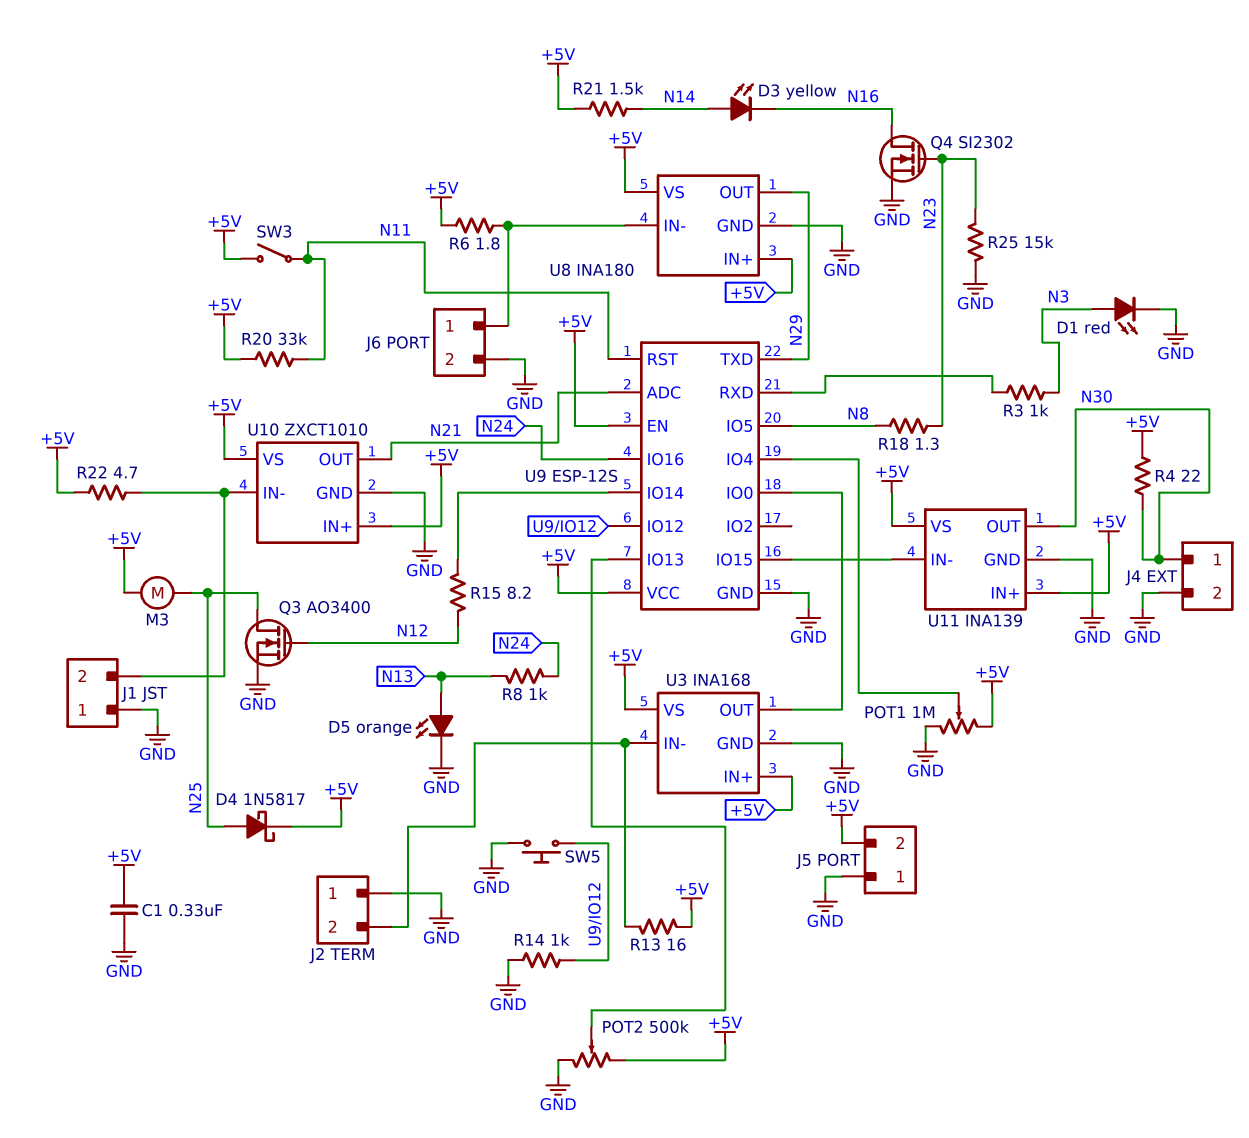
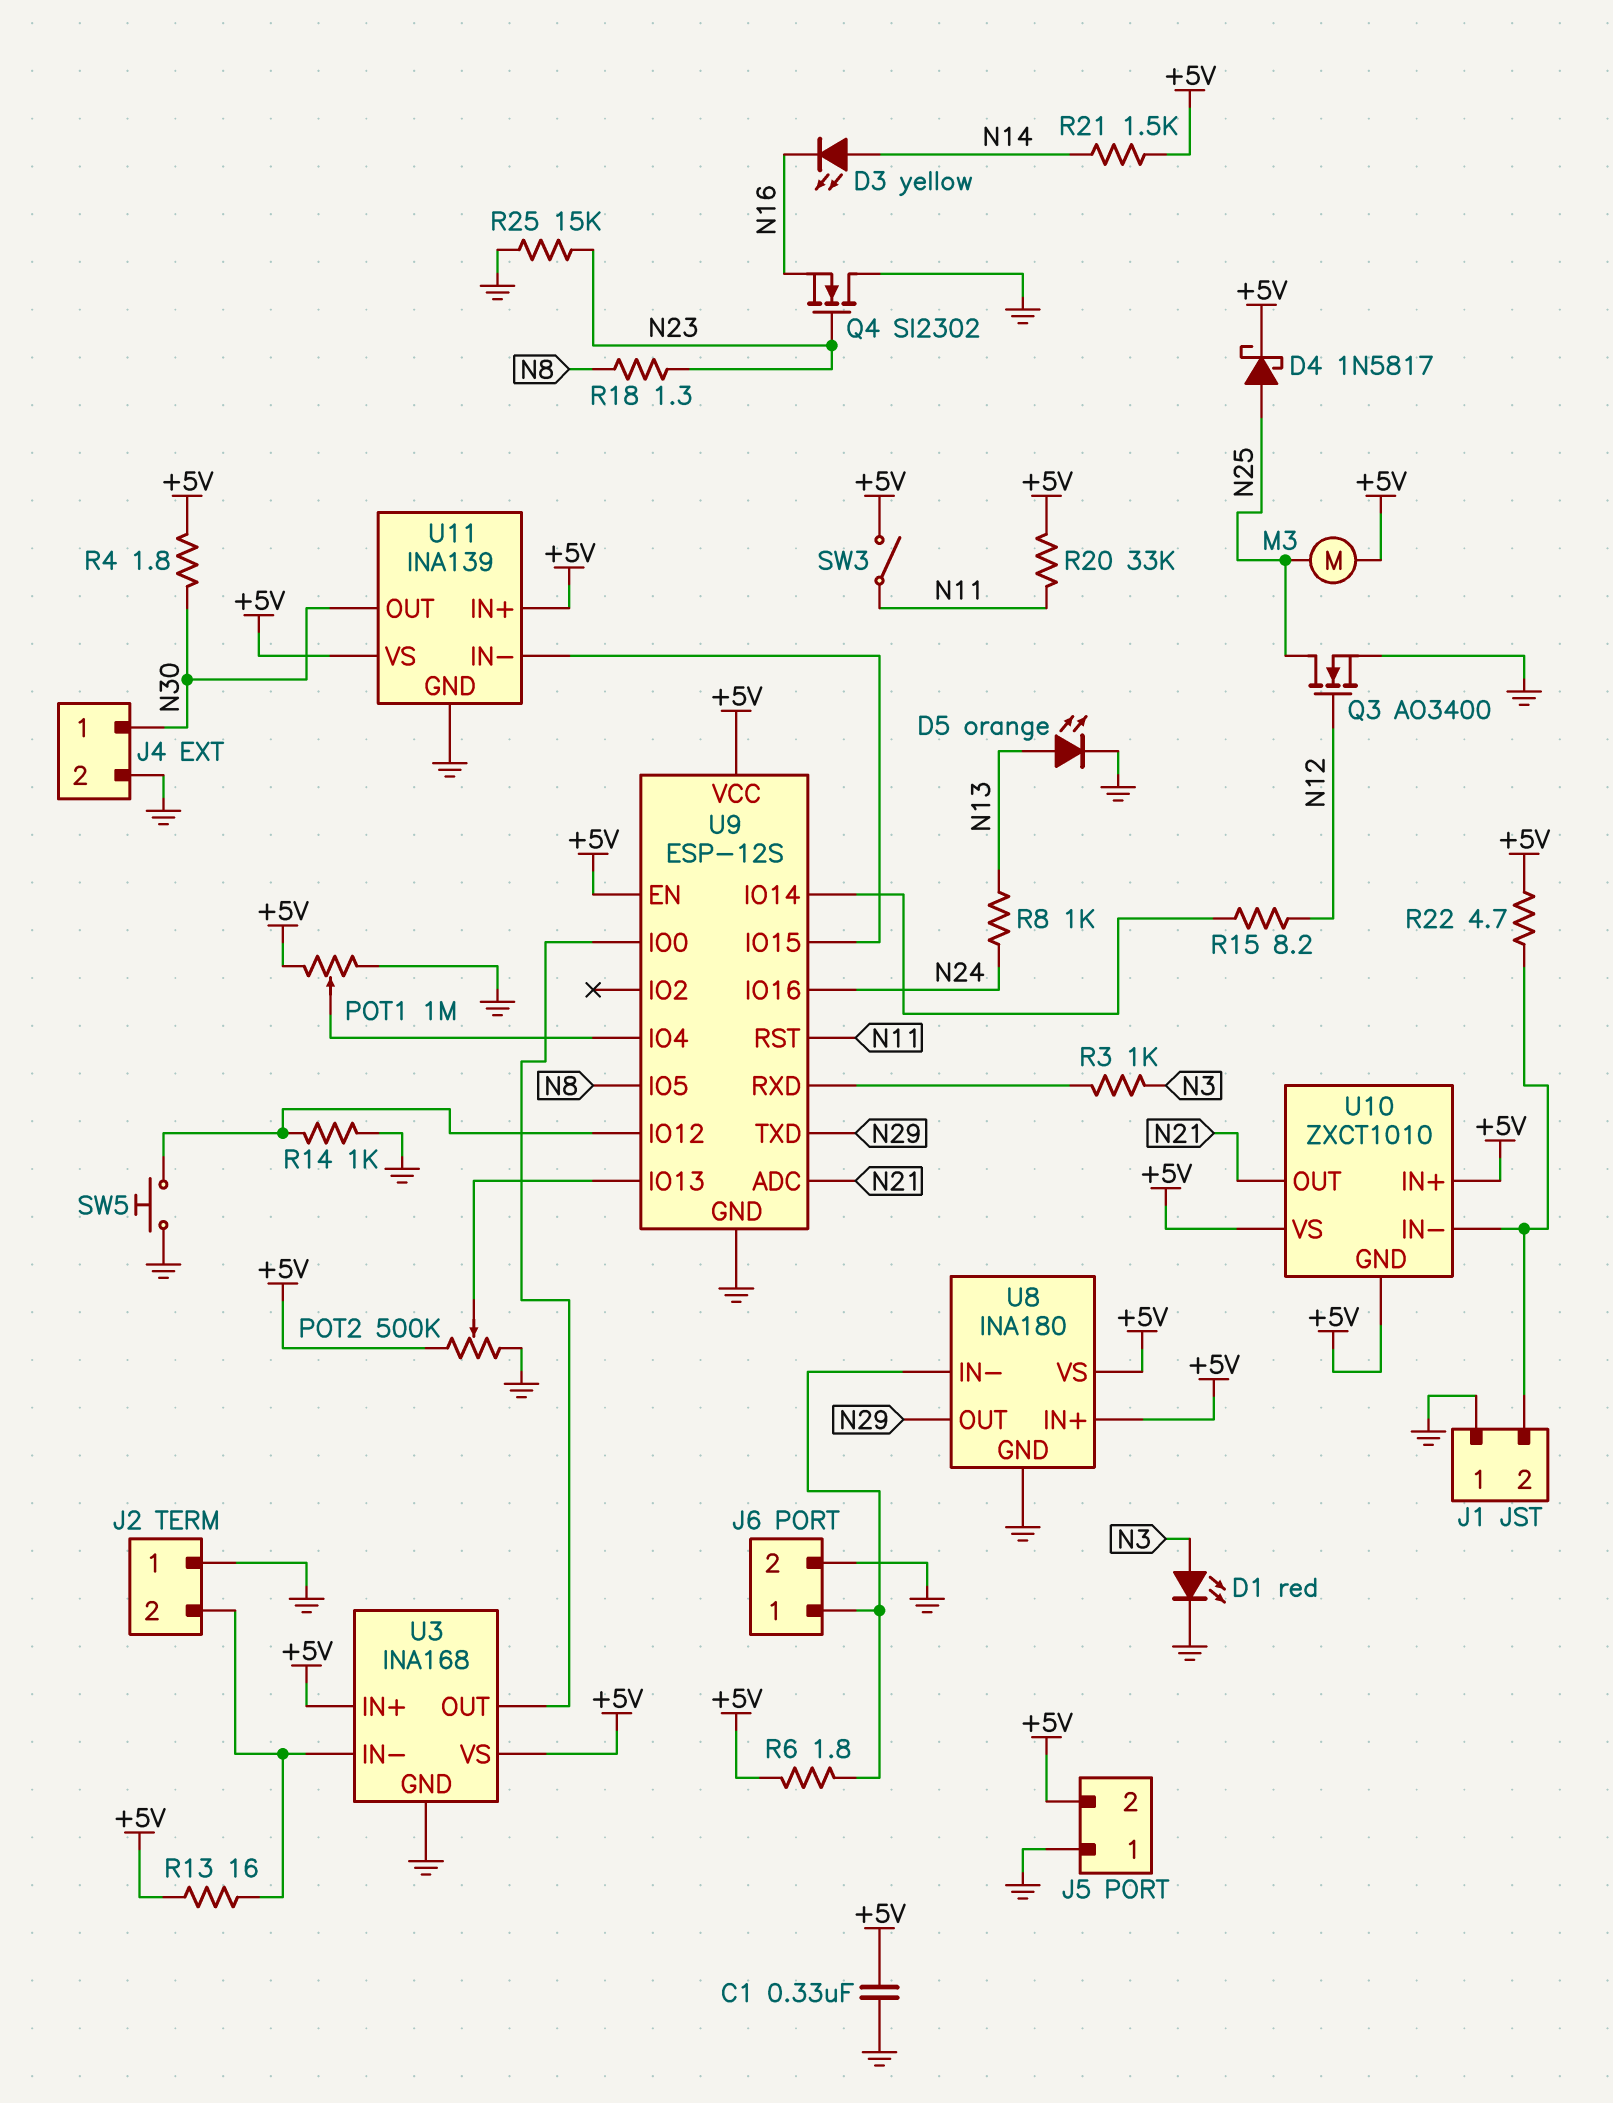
Q4: NMOS SI2302 (G N23, D N16, S GND) -> NMOS SI2302 (G N23, D GND, S N16)
R4: 22 (+5V, N30) -> 1.8 (+5V, N30)
U10 pin GND: GND -> +5V

